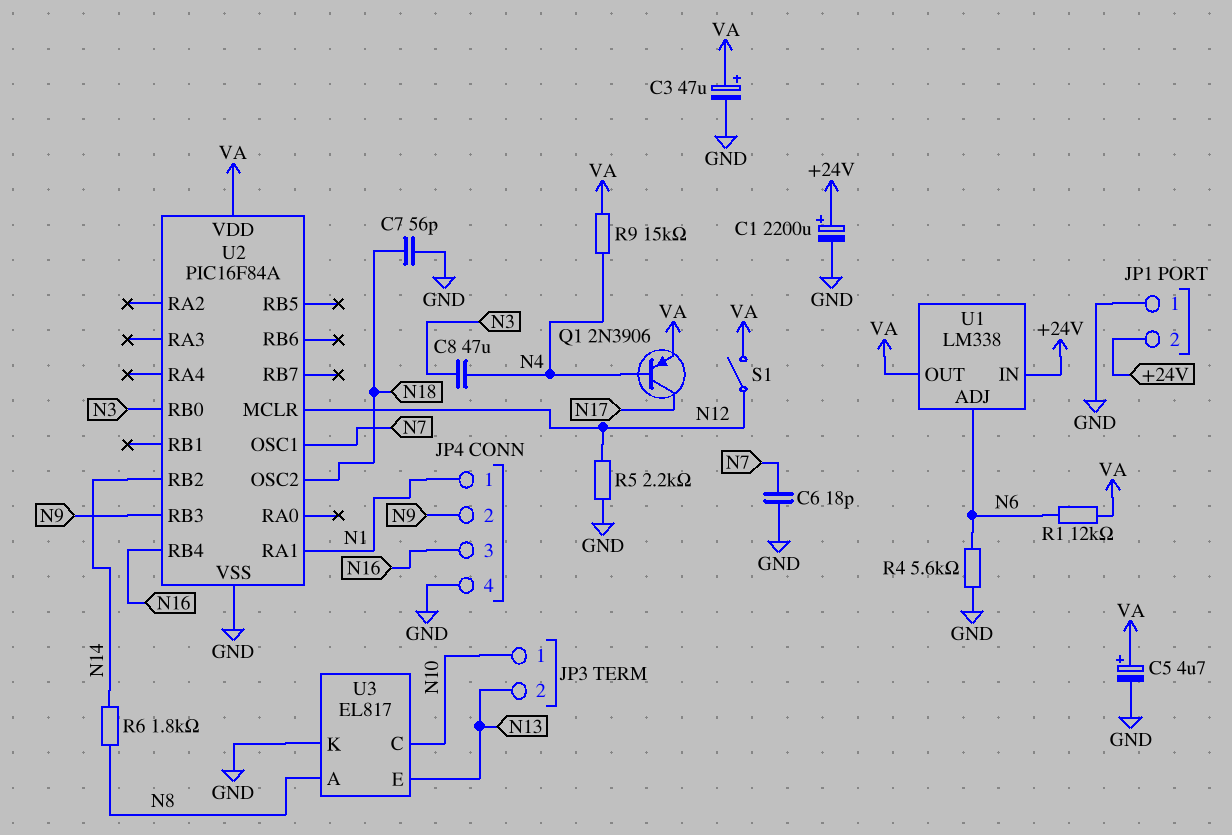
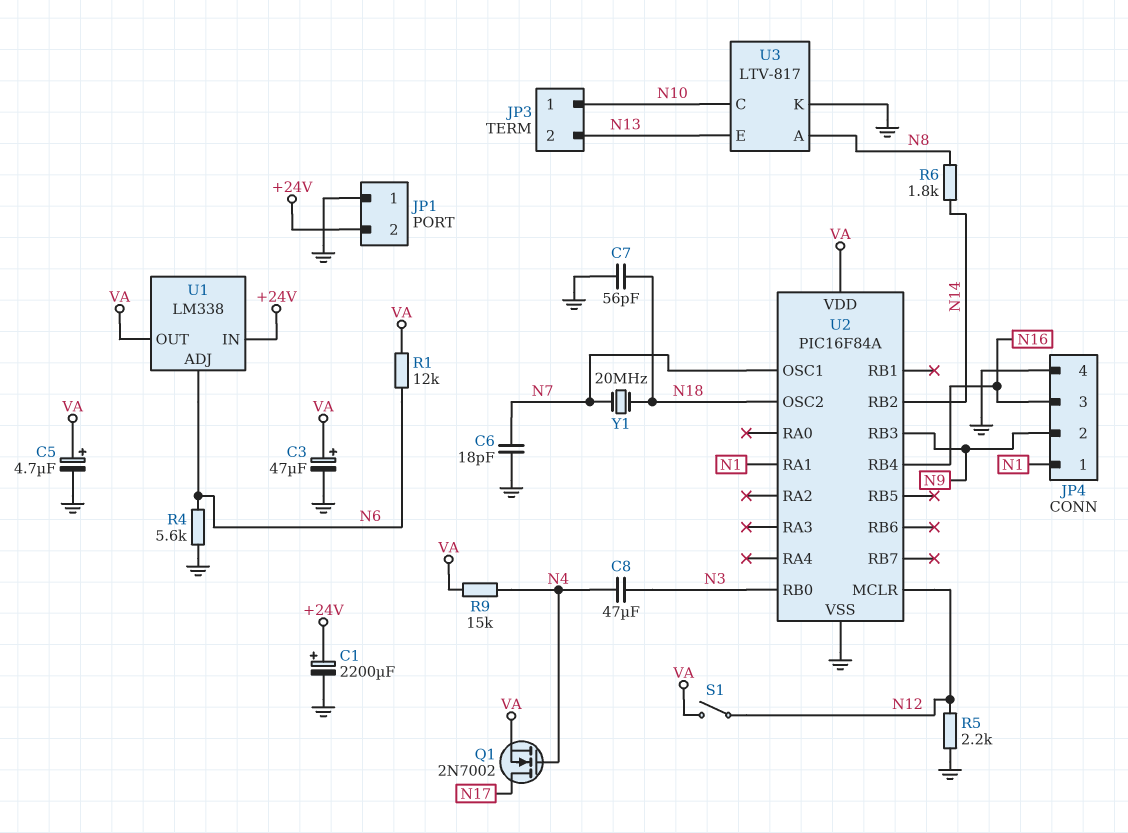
Q1: PNP 2N3906 (B N4, C N17, E VA) -> NMOS 2N7002 (G N4, D N17, S VA)
U3: EL817 -> LTV-817
Y1: none -> 20MHz (N7, N18)

